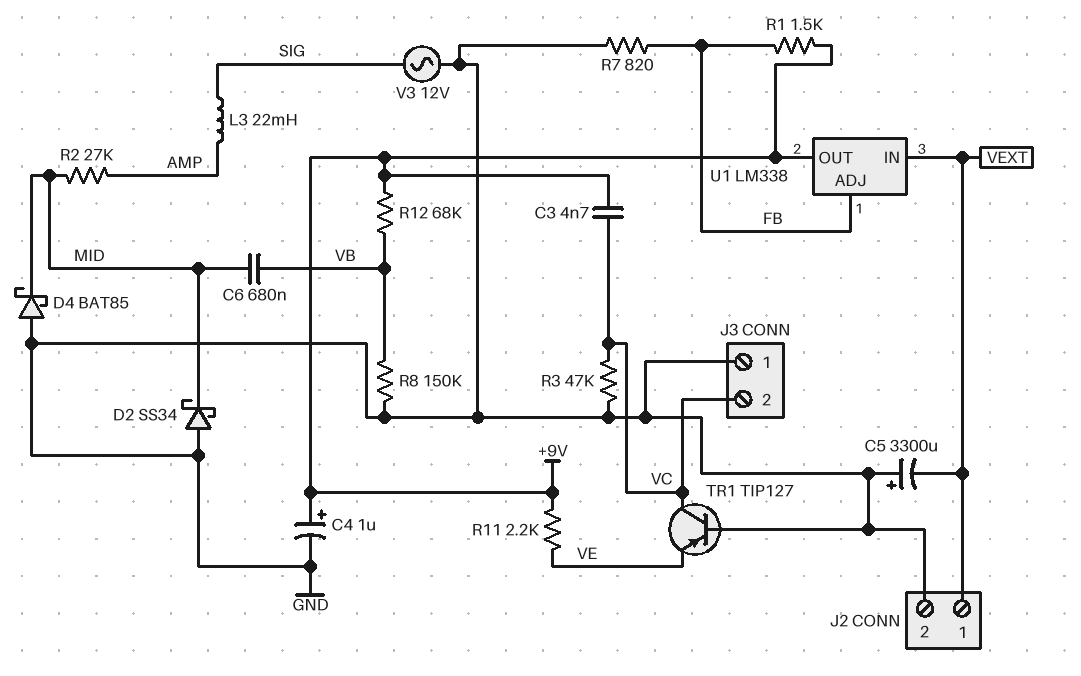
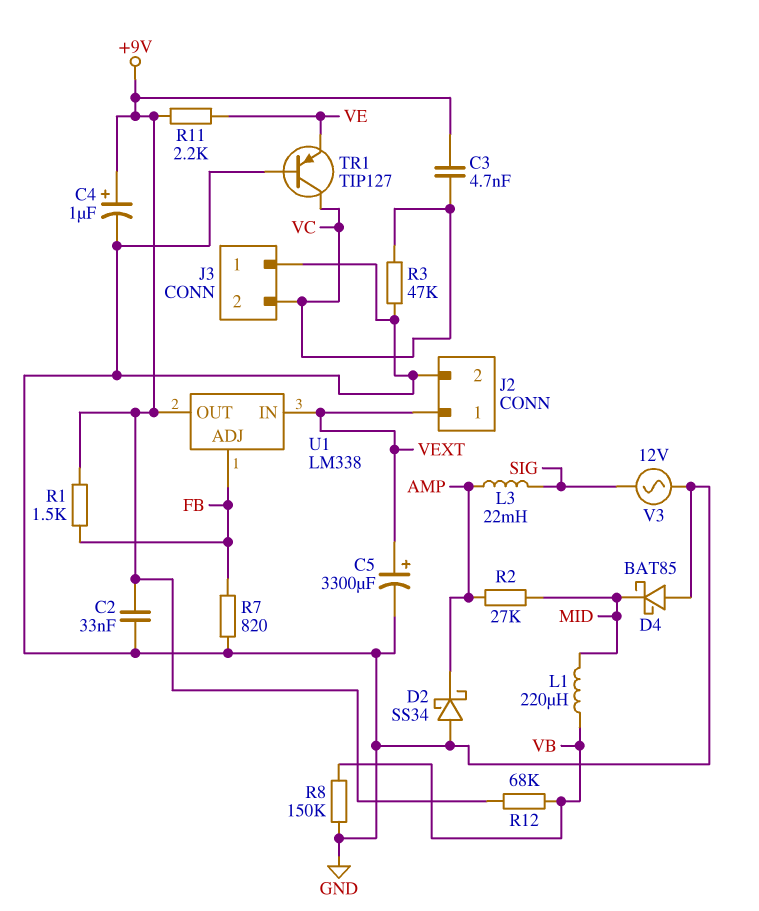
C2: none -> 33nF (+9V, GND)
C5: 3300uF (plus GND, minus VEXT) -> 3300uF (plus VEXT, minus GND)
C6: 680nF (MID, VB) -> none
D2: schottky SS34 (A GND, K MID) -> schottky SS34 (A GND, K AMP)
L1: none -> 220uH (MID, VB)

